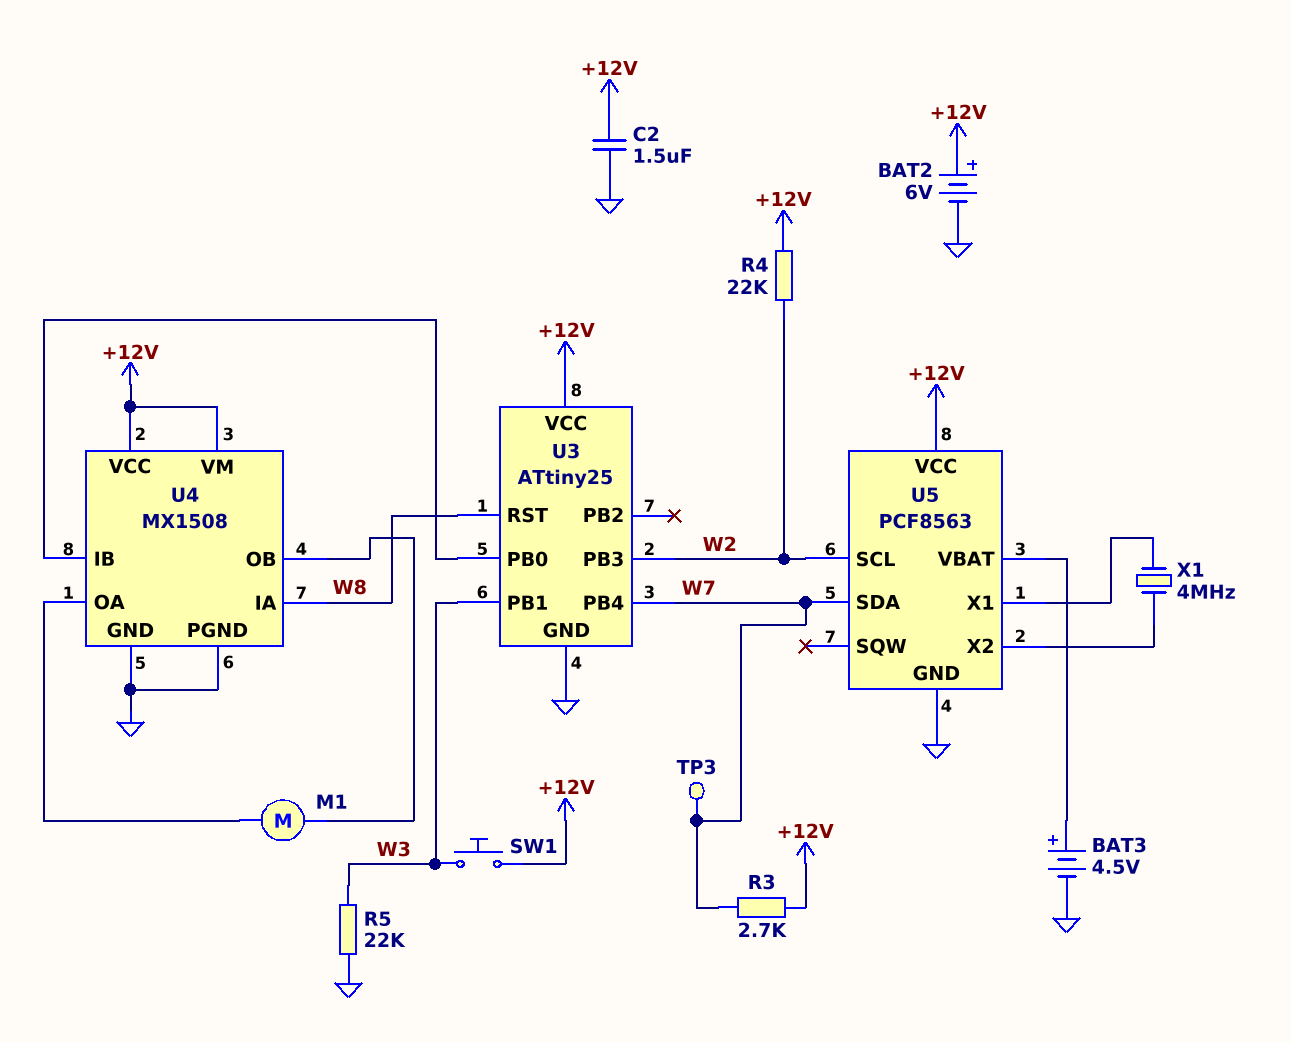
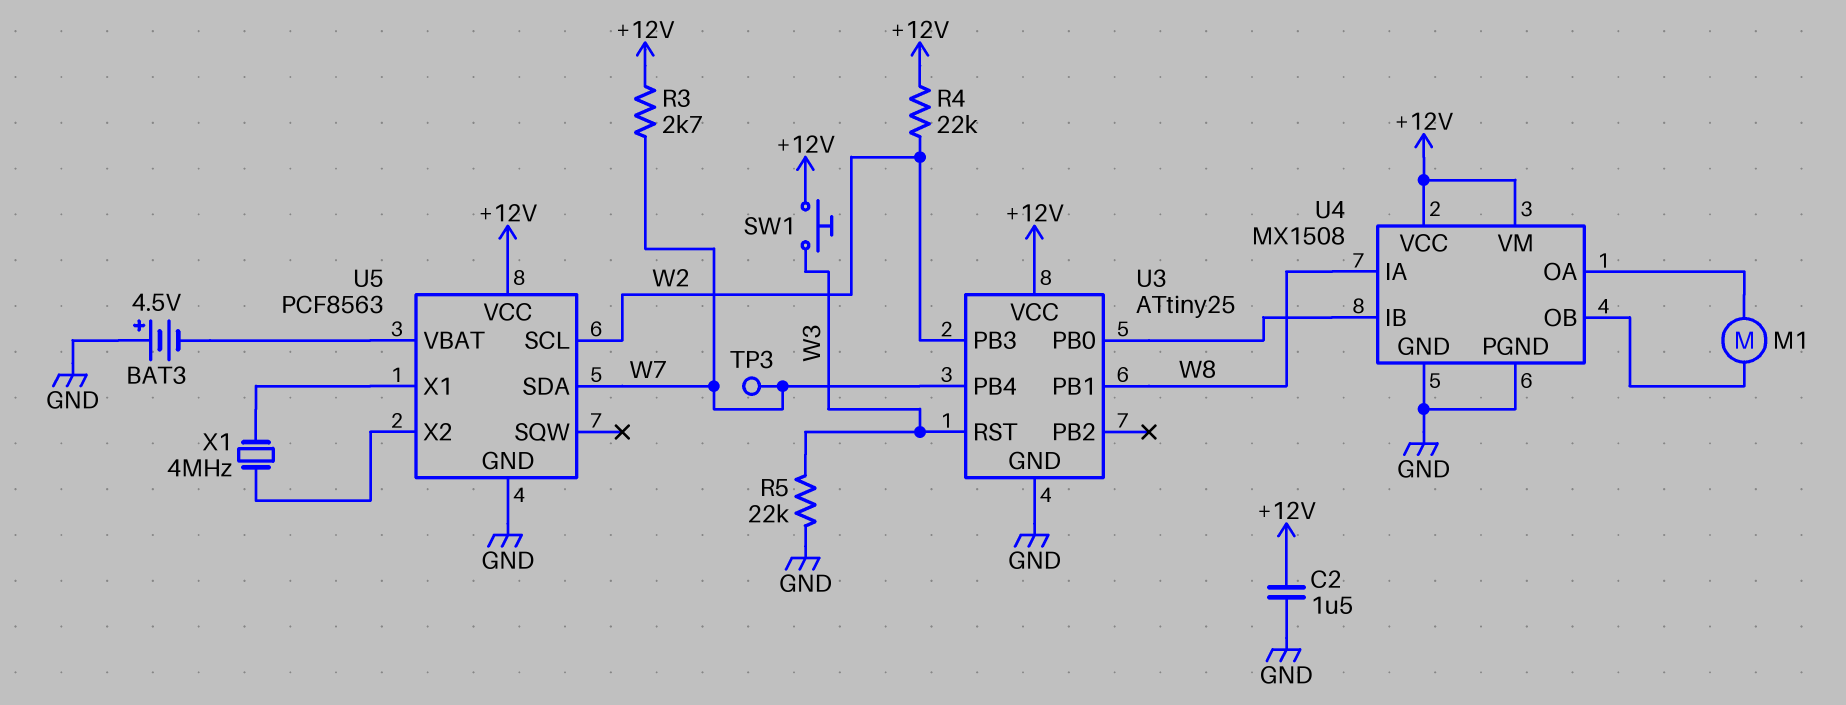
BAT2: 6V (plus +12V, minus GND) -> none
BAT3: 4.5V (plus U5/VBAT, minus GND) -> 4.5V (plus GND, minus U5/VBAT)
U3 pin PB1: W3 -> W8
U3 pin RST: W8 -> W3

